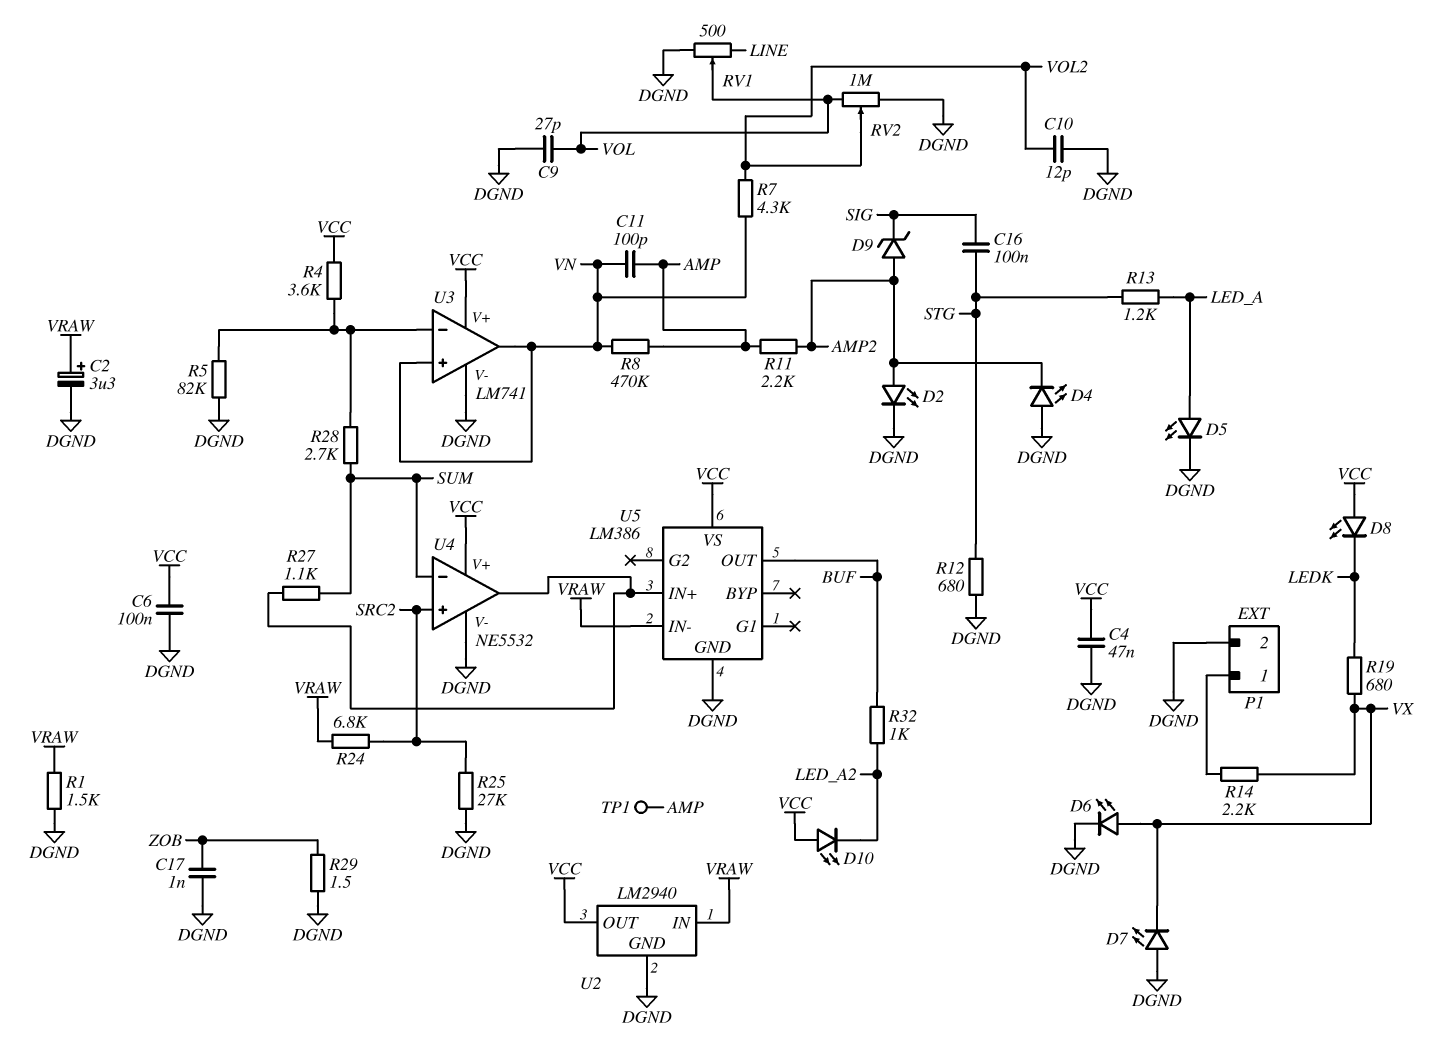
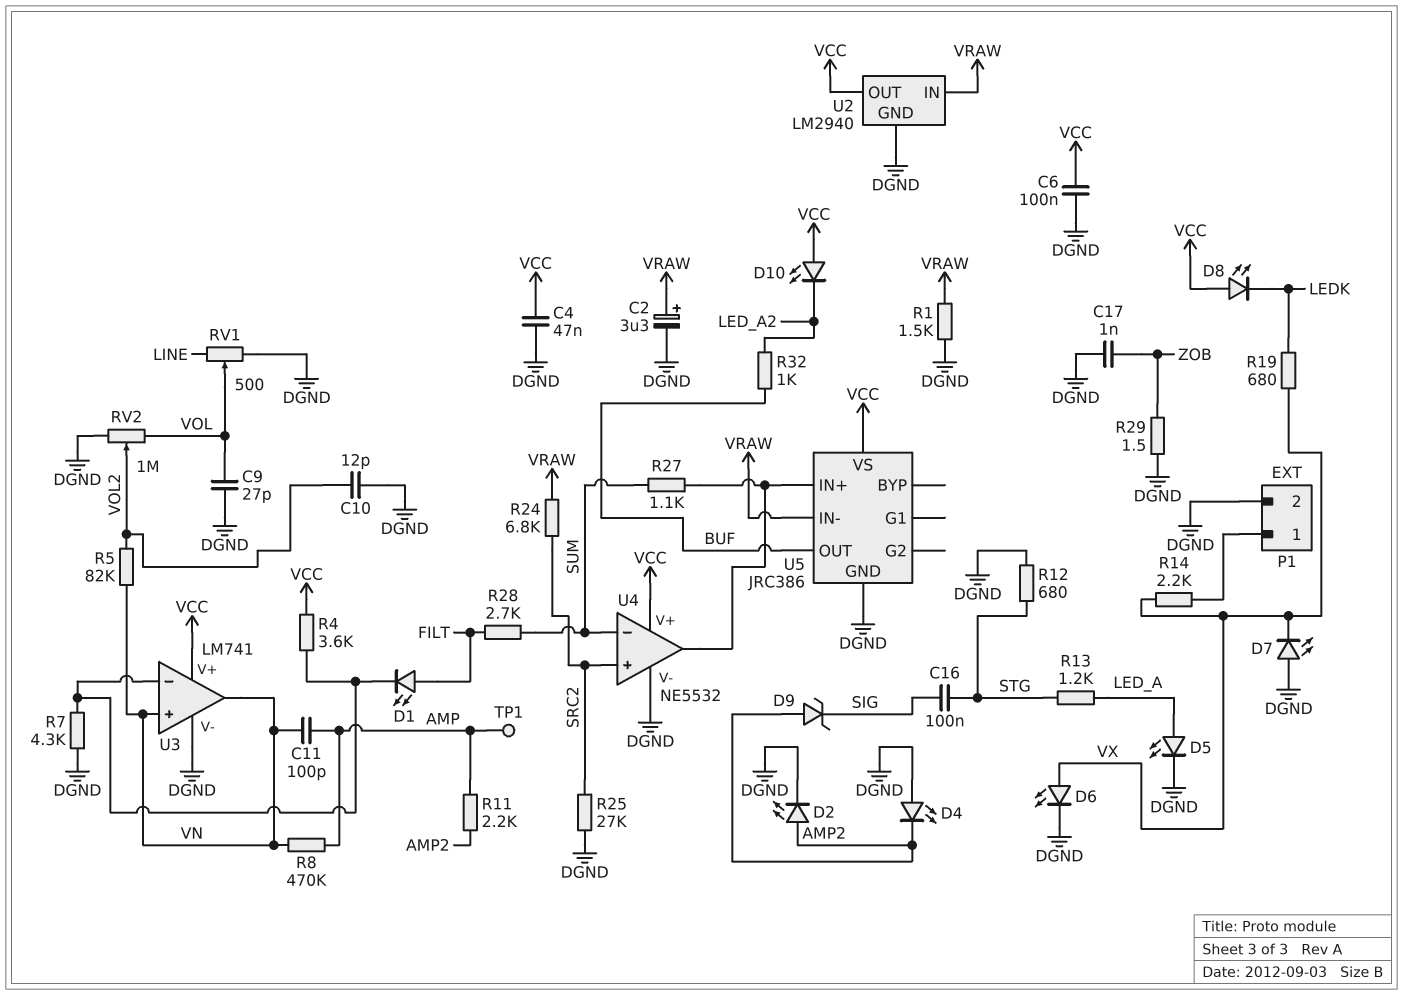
D1: none -> LED (A FILT, K U3/in-)
R5: 82k (DGND, U3/in-) -> 82k (VN, VOL2)
R7: 4.3k (VN, VOL2) -> 4.3k (DGND, U3/in-)
R28: 2.7k (SUM, U3/in-) -> 2.7k (FILT, SUM)
U5: LM386 -> JRC386

